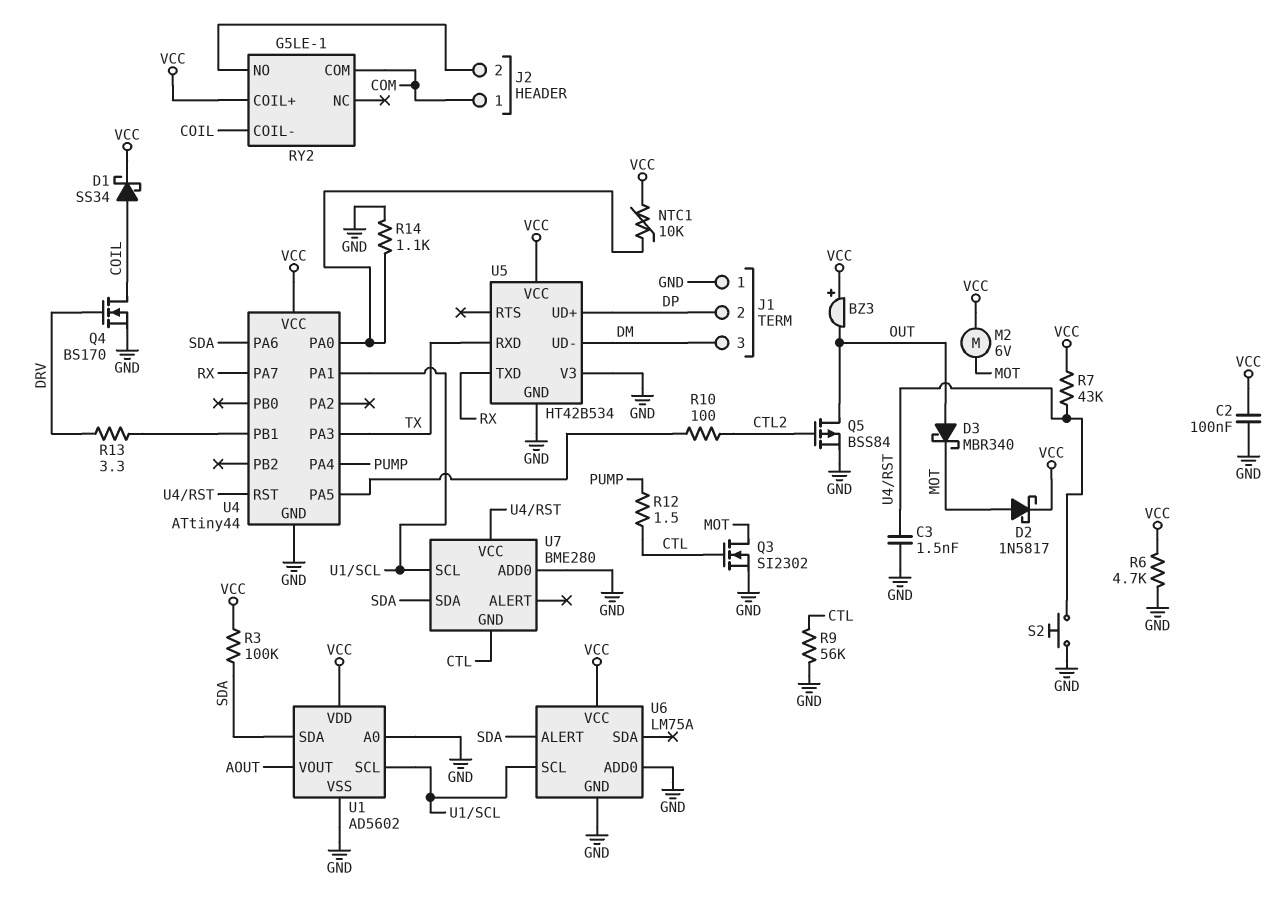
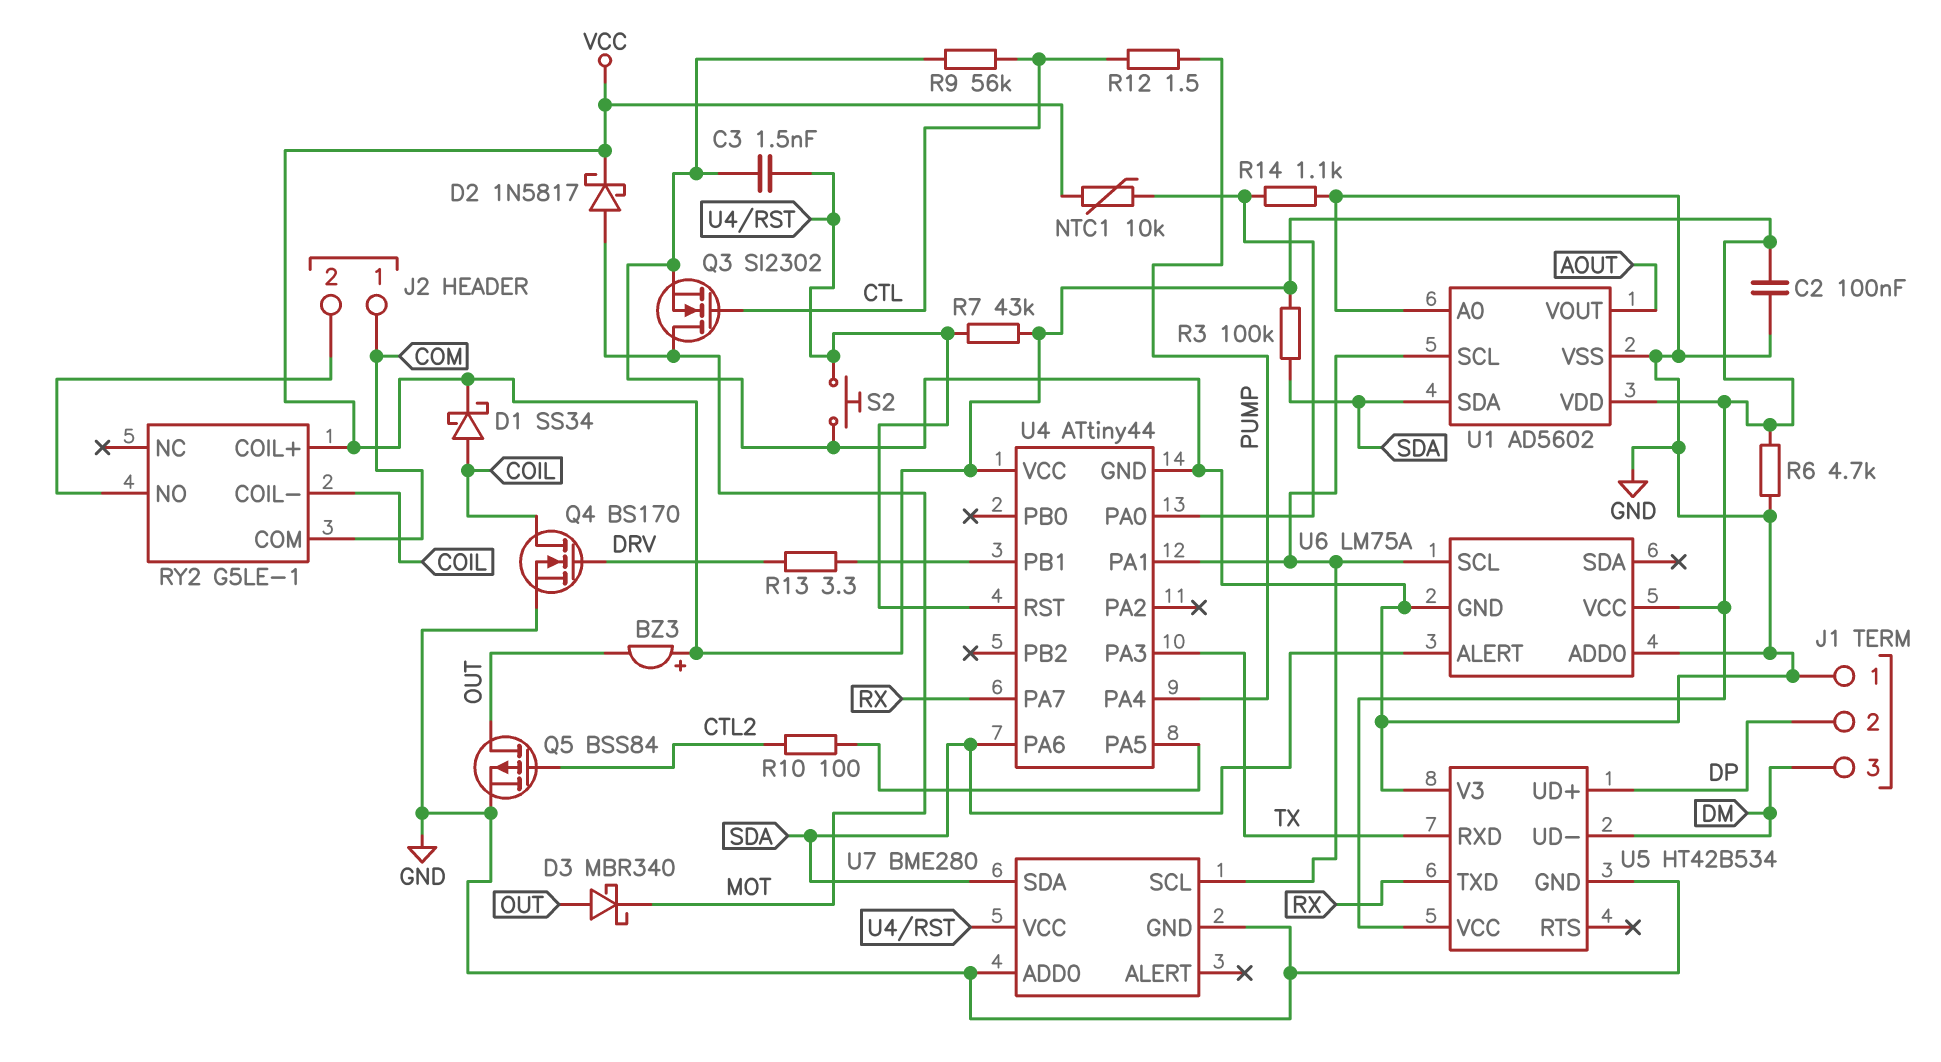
M2: motor 6V (MOT, VCC) -> none
U7 pin GND: CTL -> GND

